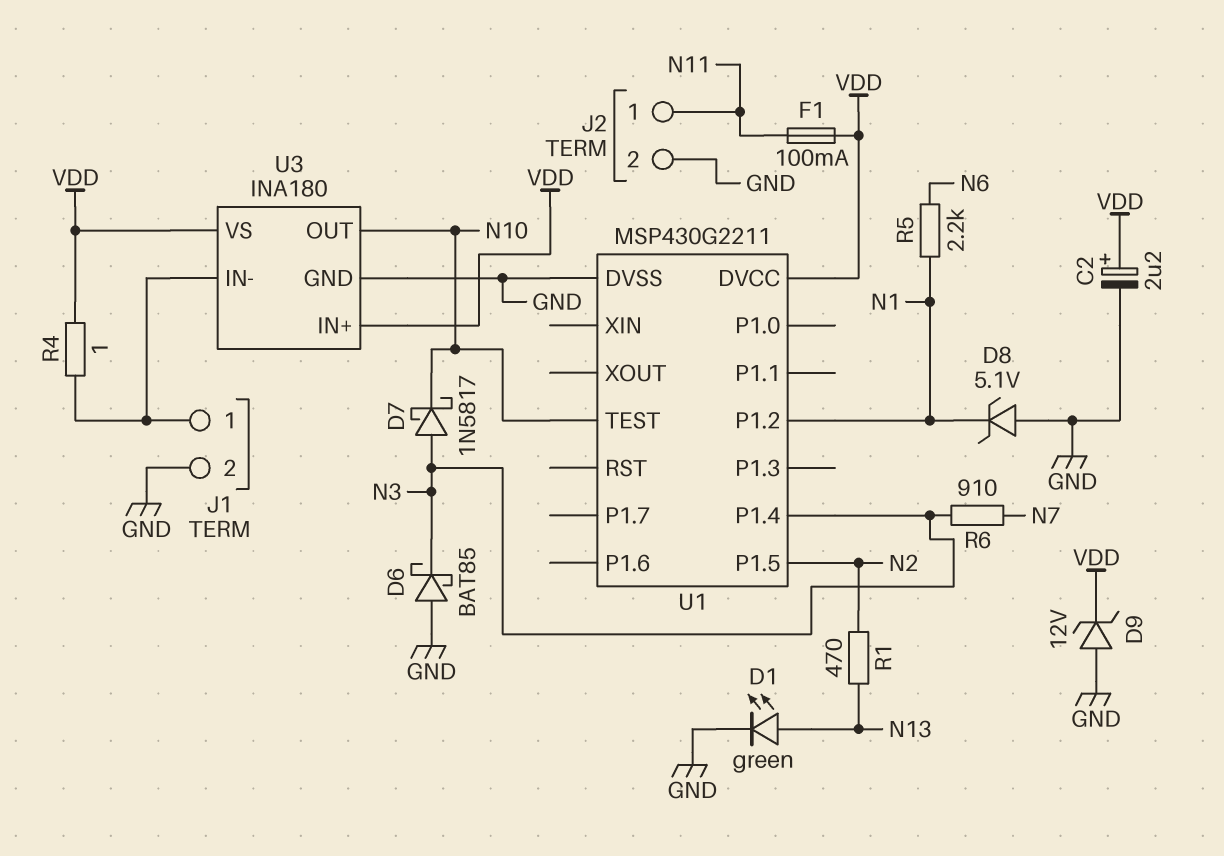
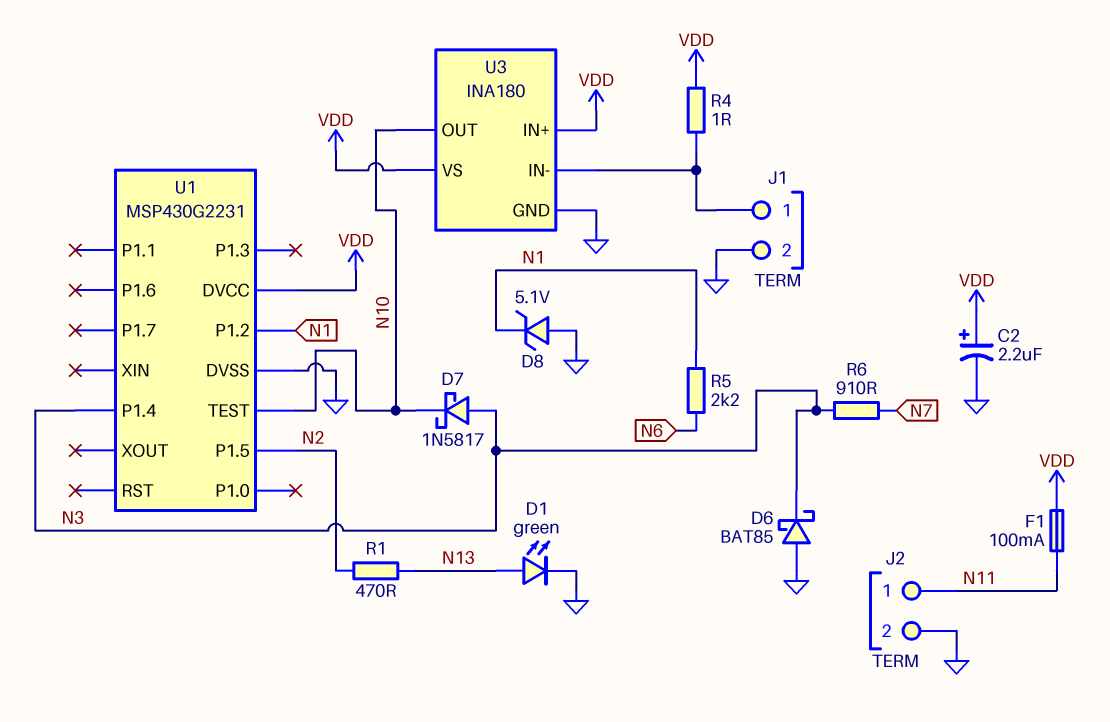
D9: zener 12V (A GND, K VDD) -> none
U1: MSP430G2211 -> MSP430G2231

